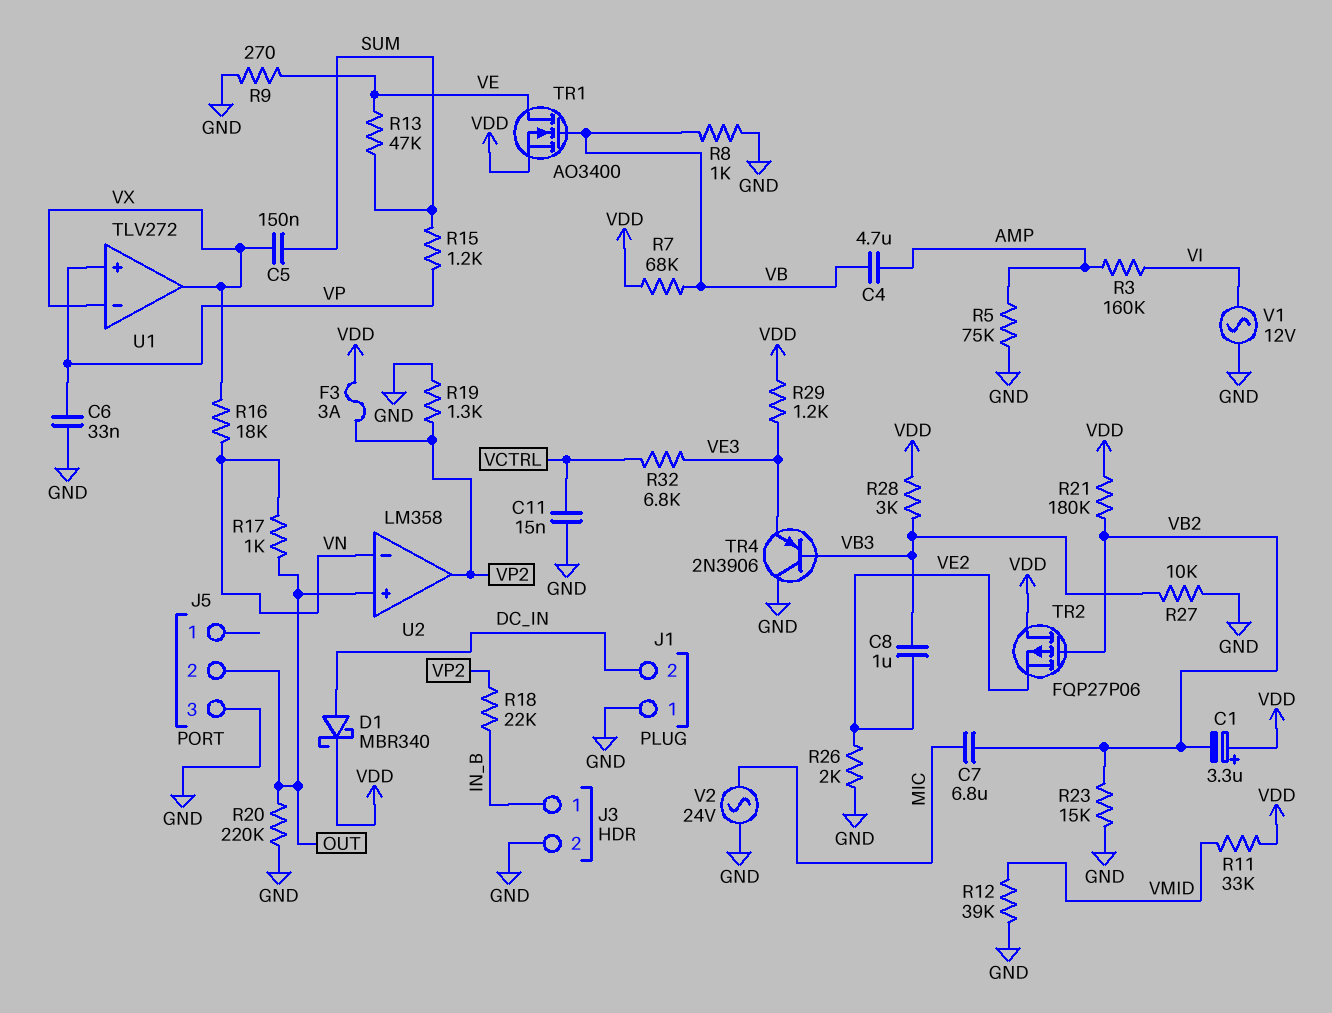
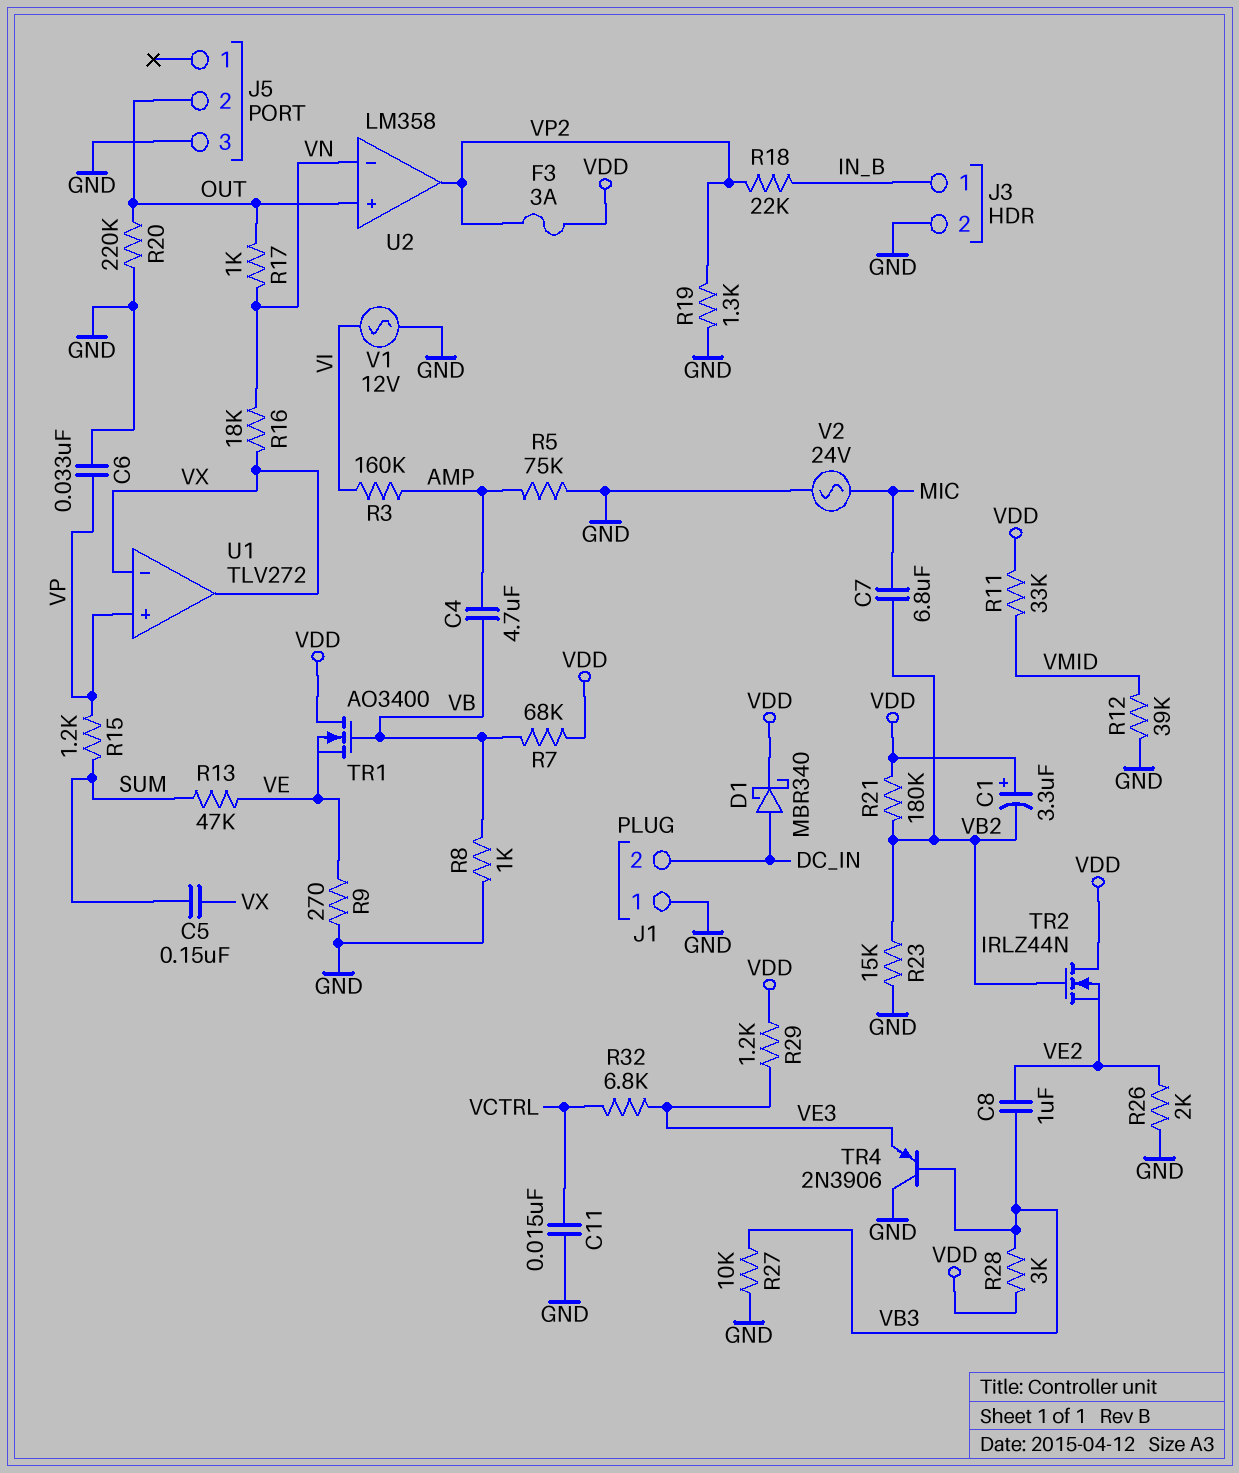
TR1: NMOS AO3400 (G VB, D VE, S VDD) -> NMOS AO3400 (G VB, D VDD, S VE)
TR2: PMOS FQP27P06 (G VB2, D VDD, S VE2) -> NMOS IRLZ44N (G VB2, D VDD, S VE2)

